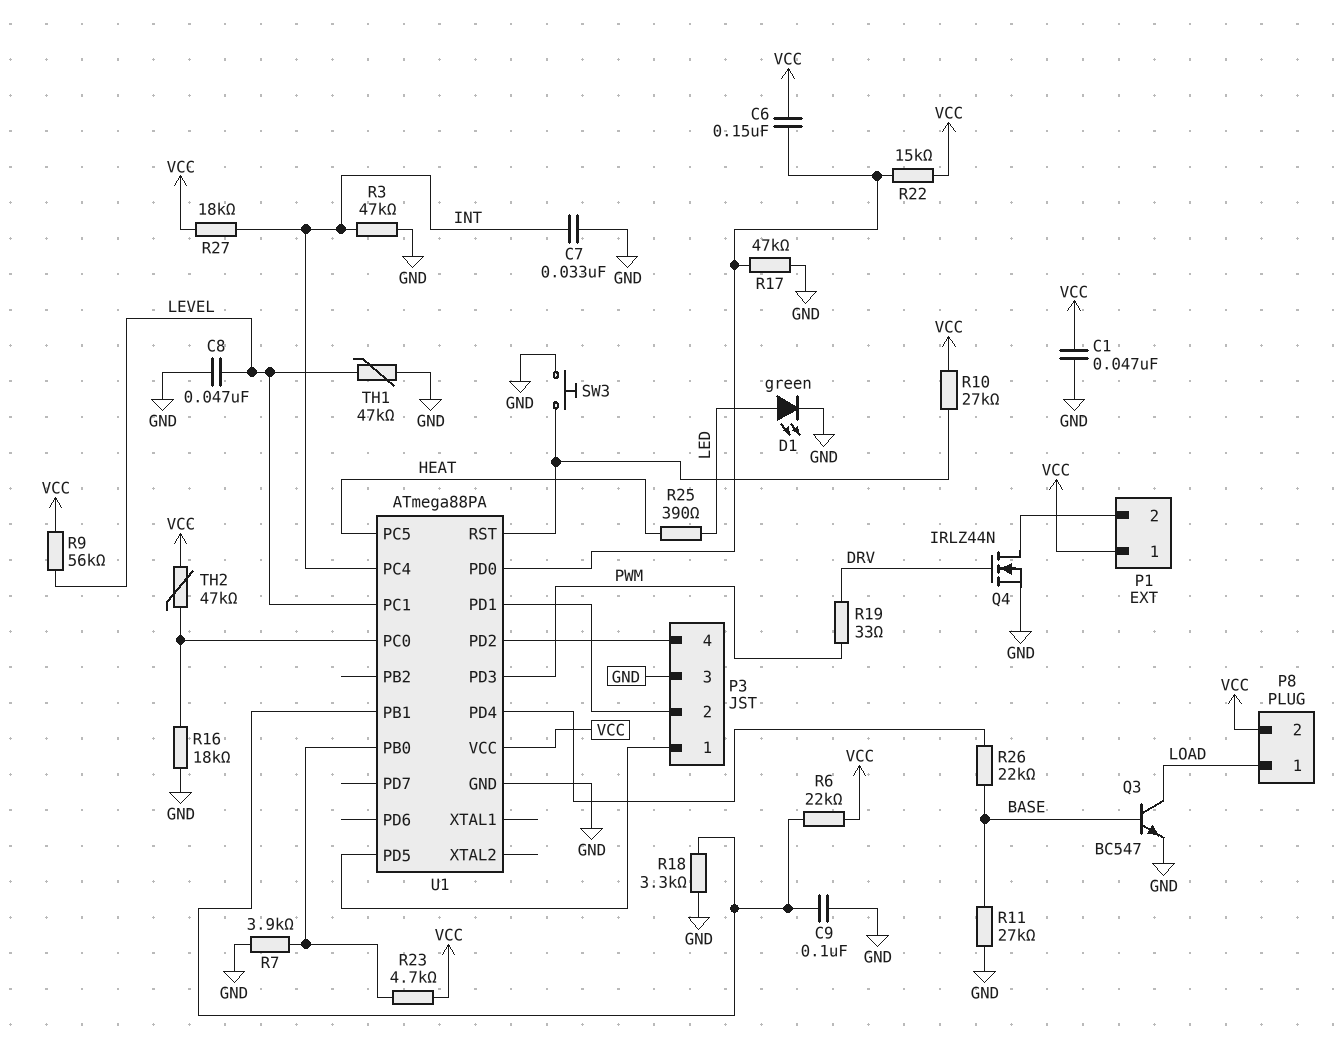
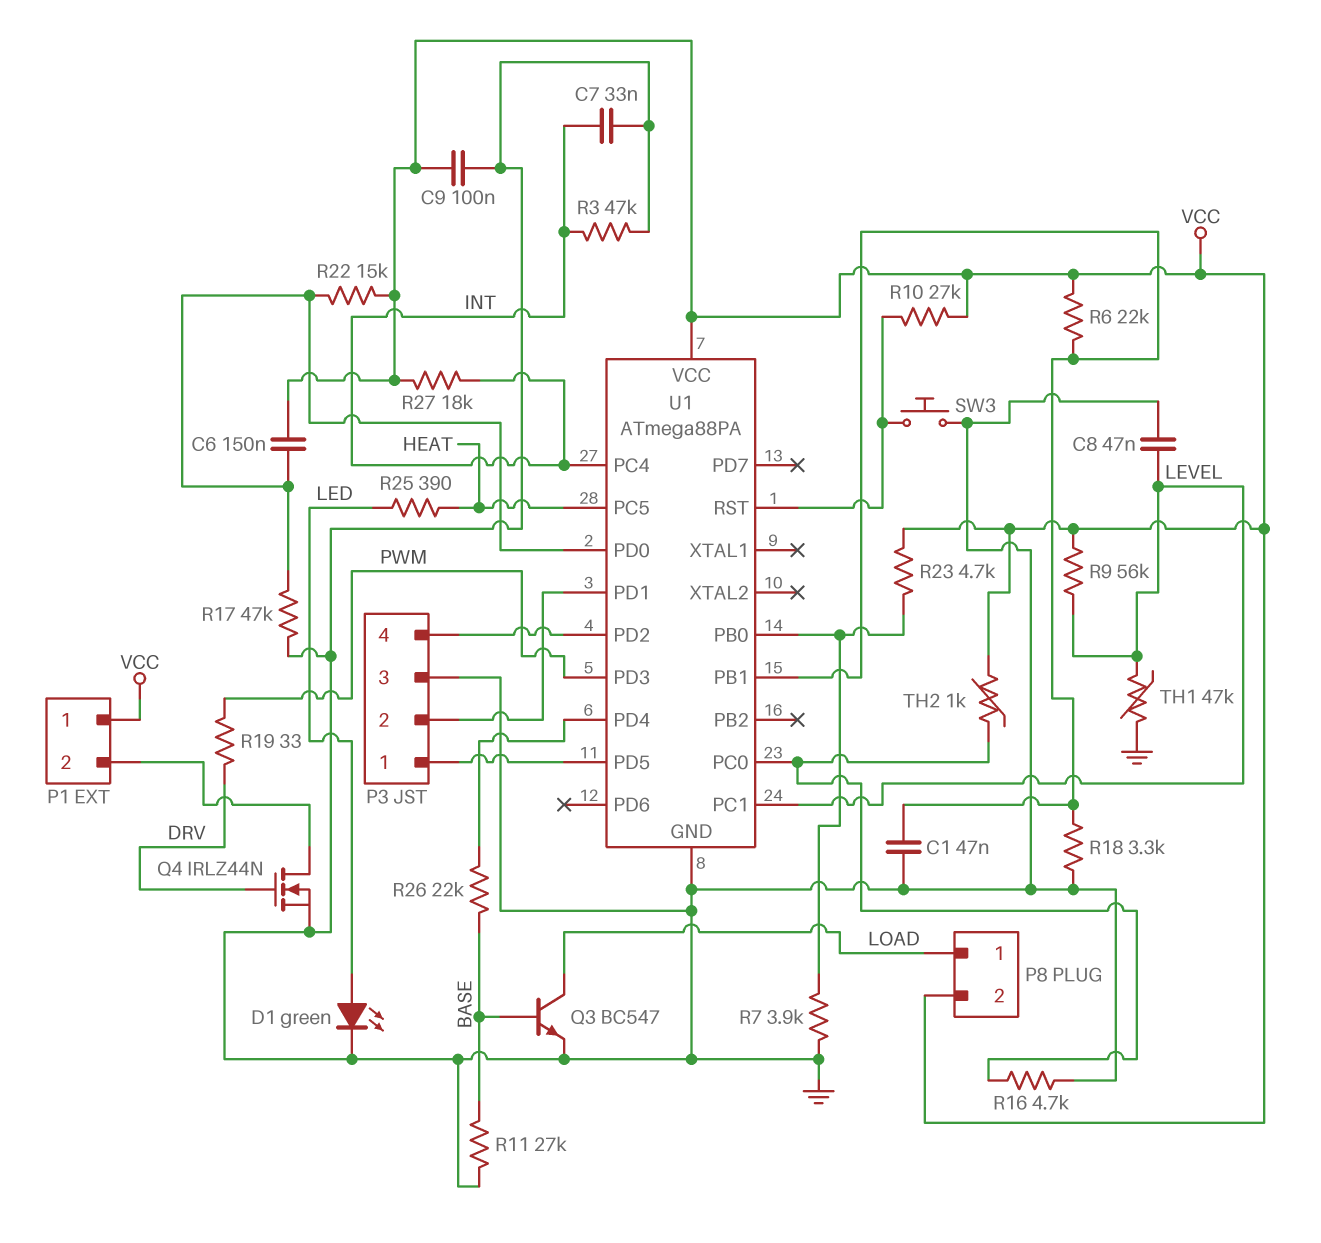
C1: 47nF (GND, VCC) -> 47nF (GND, U1/PB1)
C9: 100nF (GND, U1/PB1) -> 100nF (GND, VCC)
R16: 18k (GND, U1/PC0) -> 4.7k (GND, U1/PC0)
TH2: 47k (U1/PC0, VCC) -> 1k (U1/PC0, VCC)

